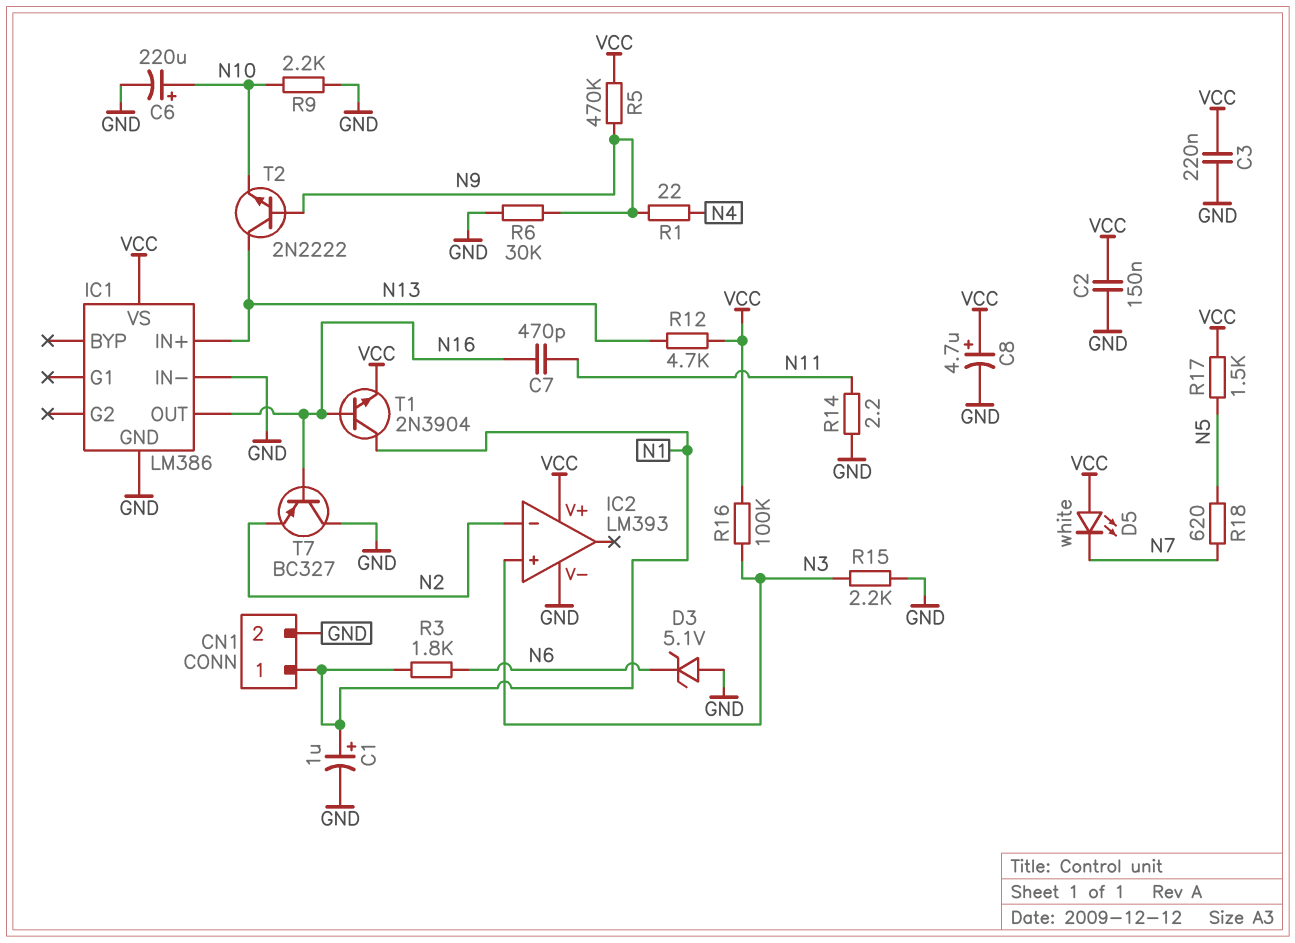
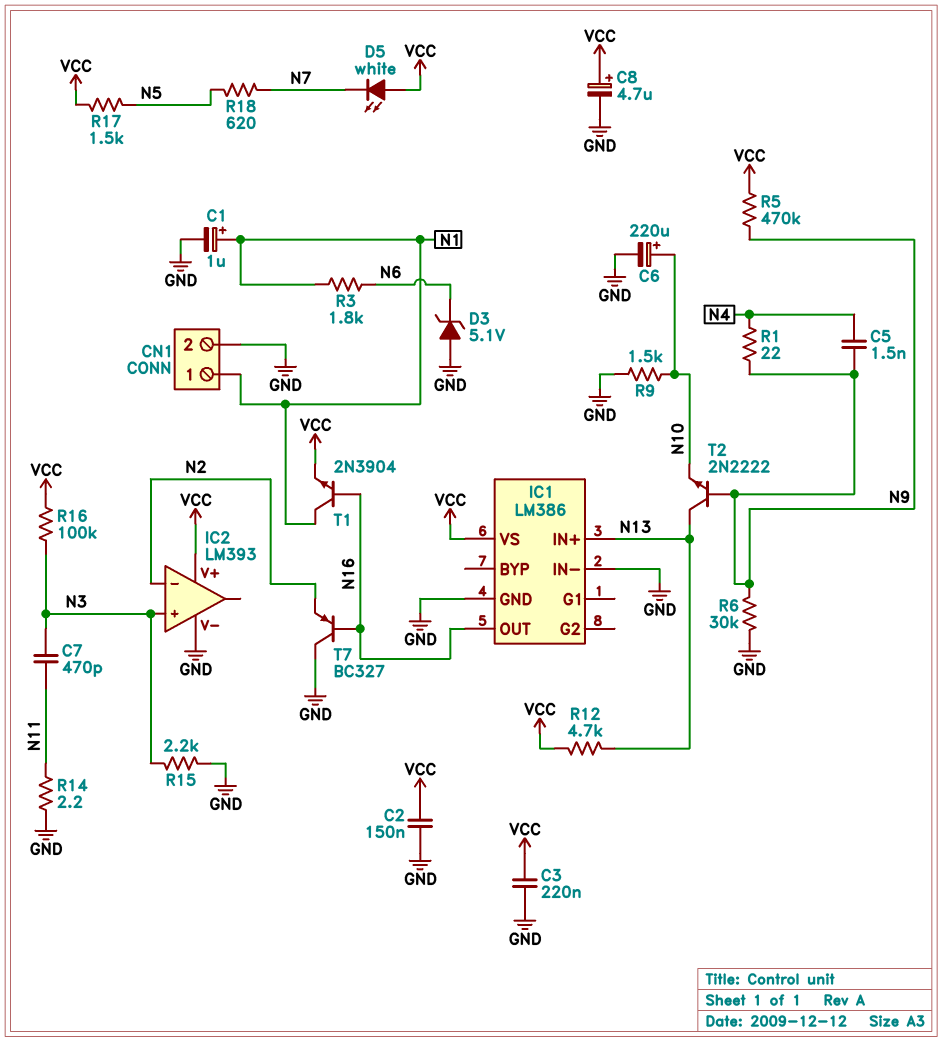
C5: none -> 1.5nF (N4, N9)
C7: 470pF (N11, N16) -> 470pF (N3, N11)
R9: 2.2k (GND, N10) -> 1.5k (GND, N10)

